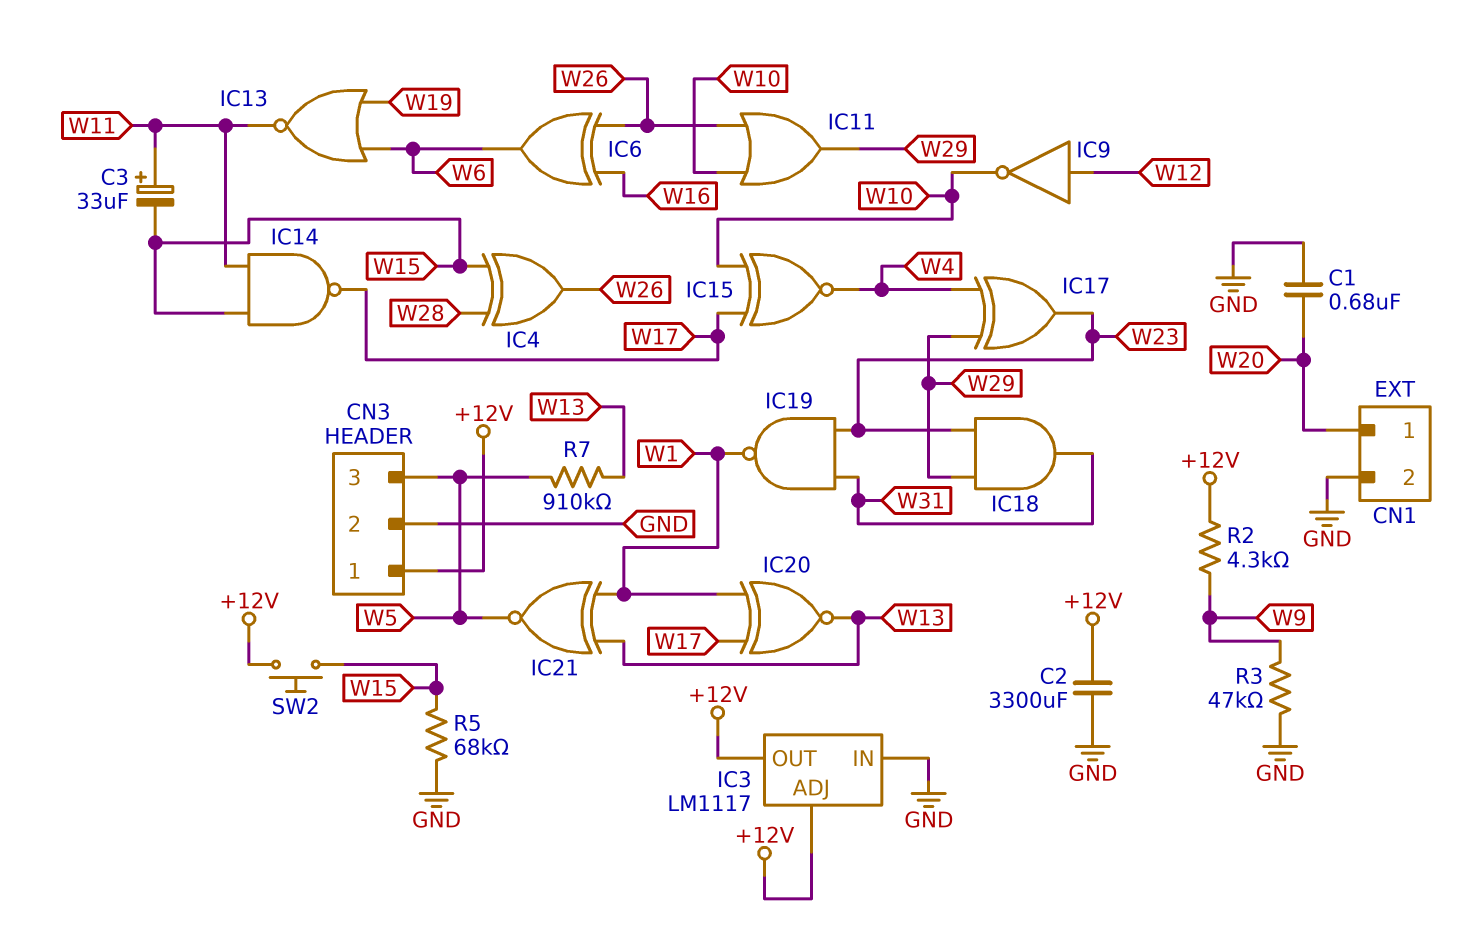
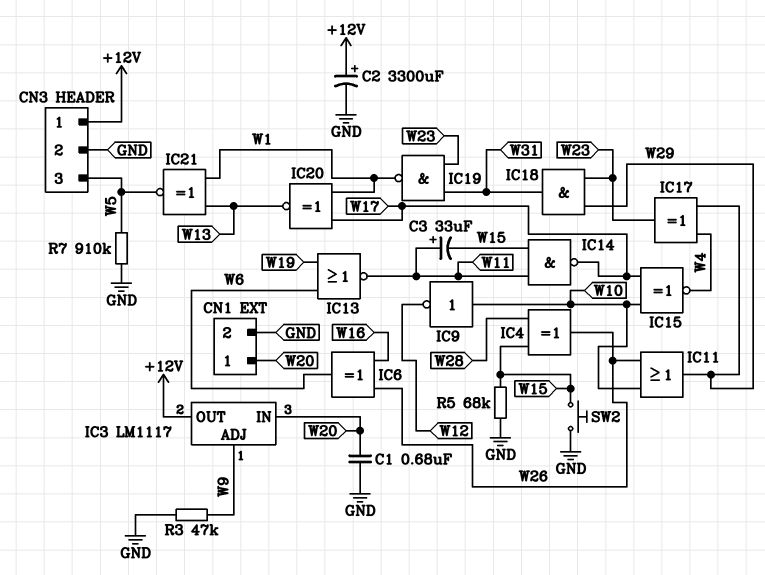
C2: 3300uF (+12V, GND) -> 3300uF (plus +12V, minus GND)
IC3 pin ADJ: +12V -> W9
IC3 pin IN: GND -> W20
IC9: NOT (in W12, out W10) -> NOT (in W10, out W12)
R2: 4.3k (+12V, W9) -> none
R7: 910k (W5, W13) -> 910k (GND, W5)
SW2: button (+12V, W15) -> button (GND, W15)

